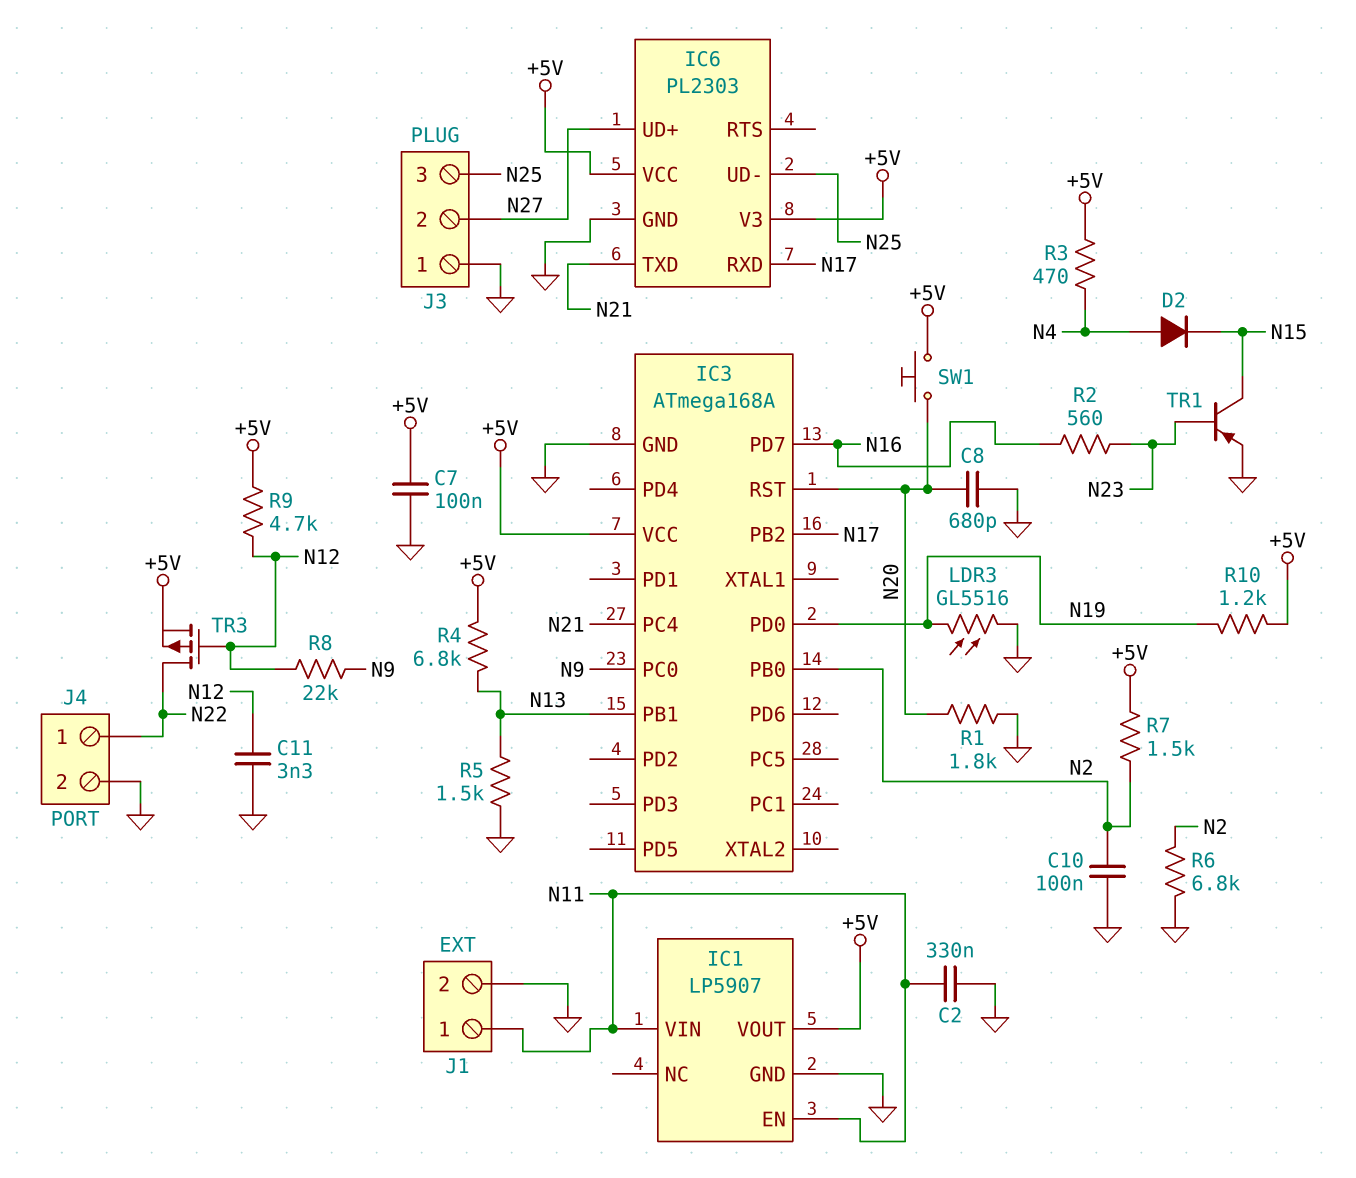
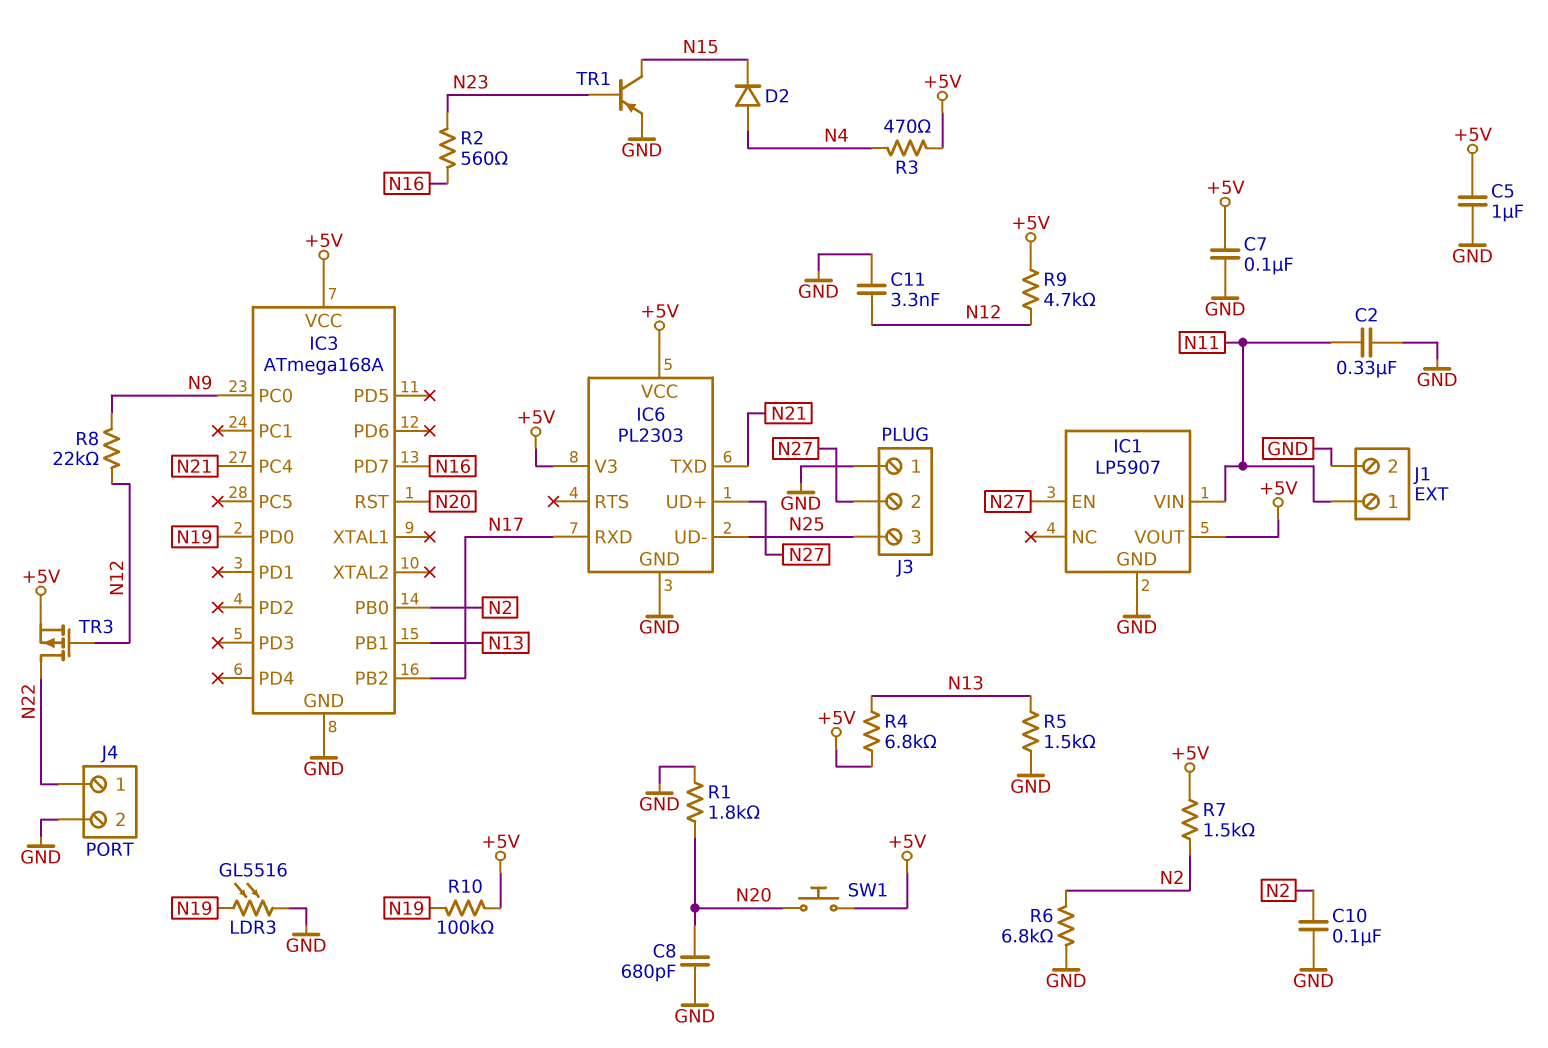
C5: none -> 1uF (+5V, GND)
IC1 pin EN: N11 -> N27
R10: 1.2k (+5V, N19) -> 100k (+5V, N19)

